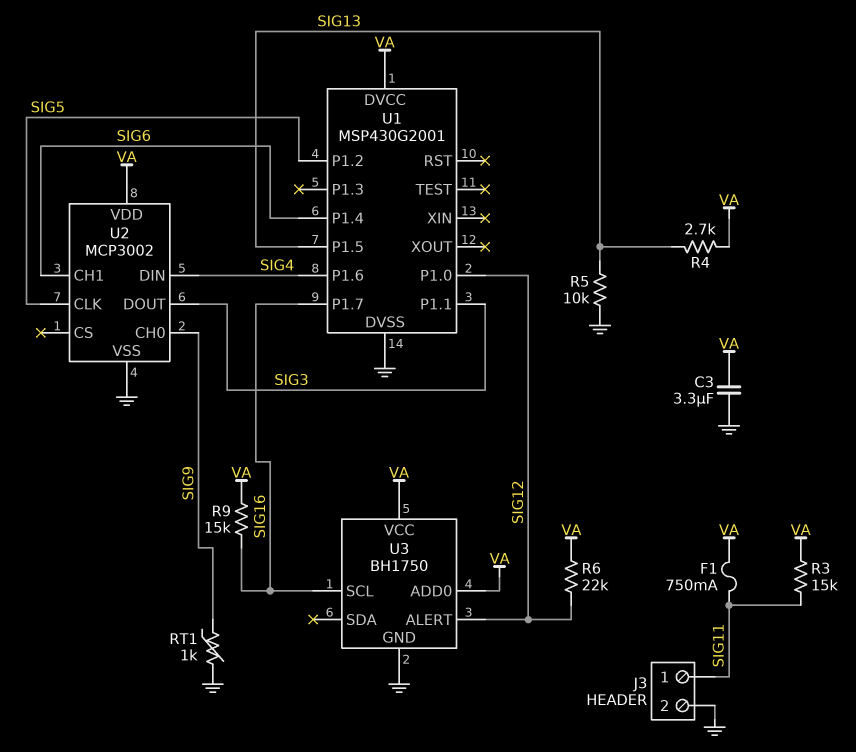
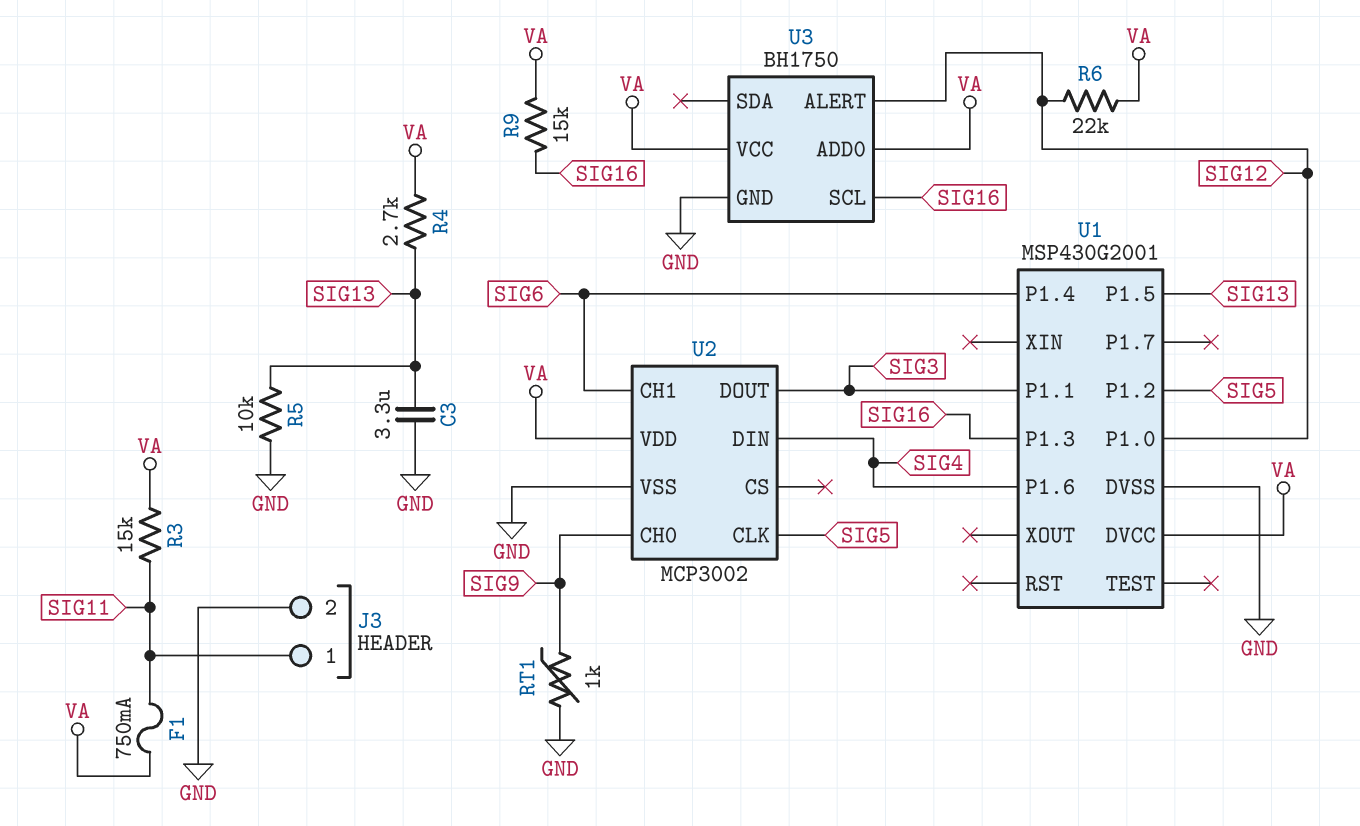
C3: 3.3uF (GND, VA) -> 3.3uF (GND, SIG13)
U1 pin P1.3: none -> SIG16
U1 pin P1.7: SIG16 -> none

